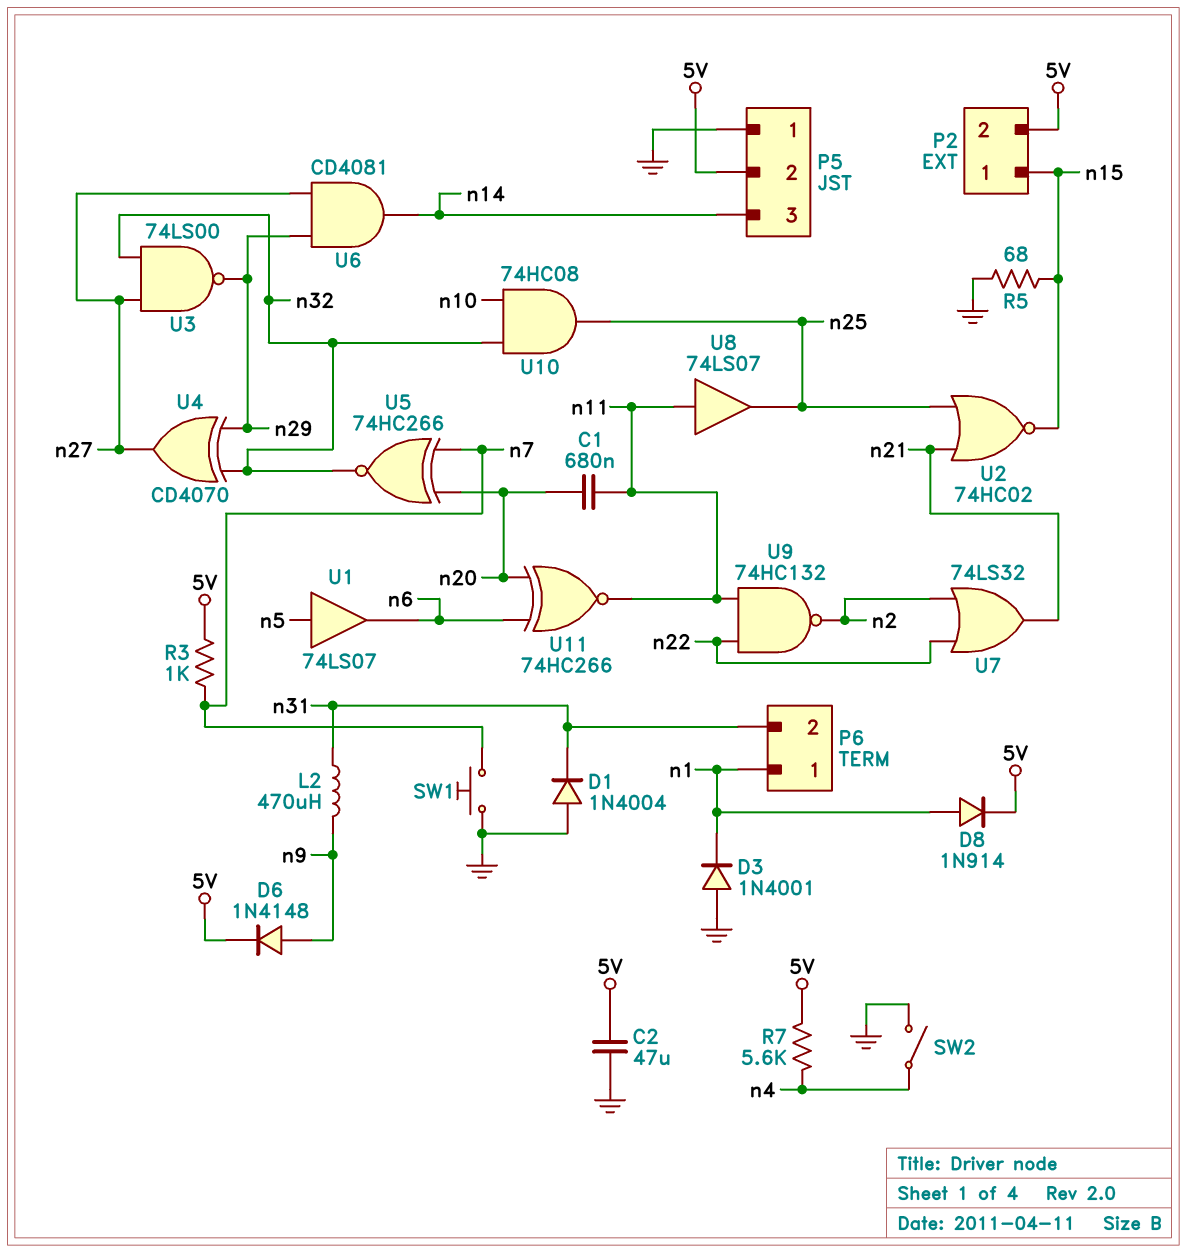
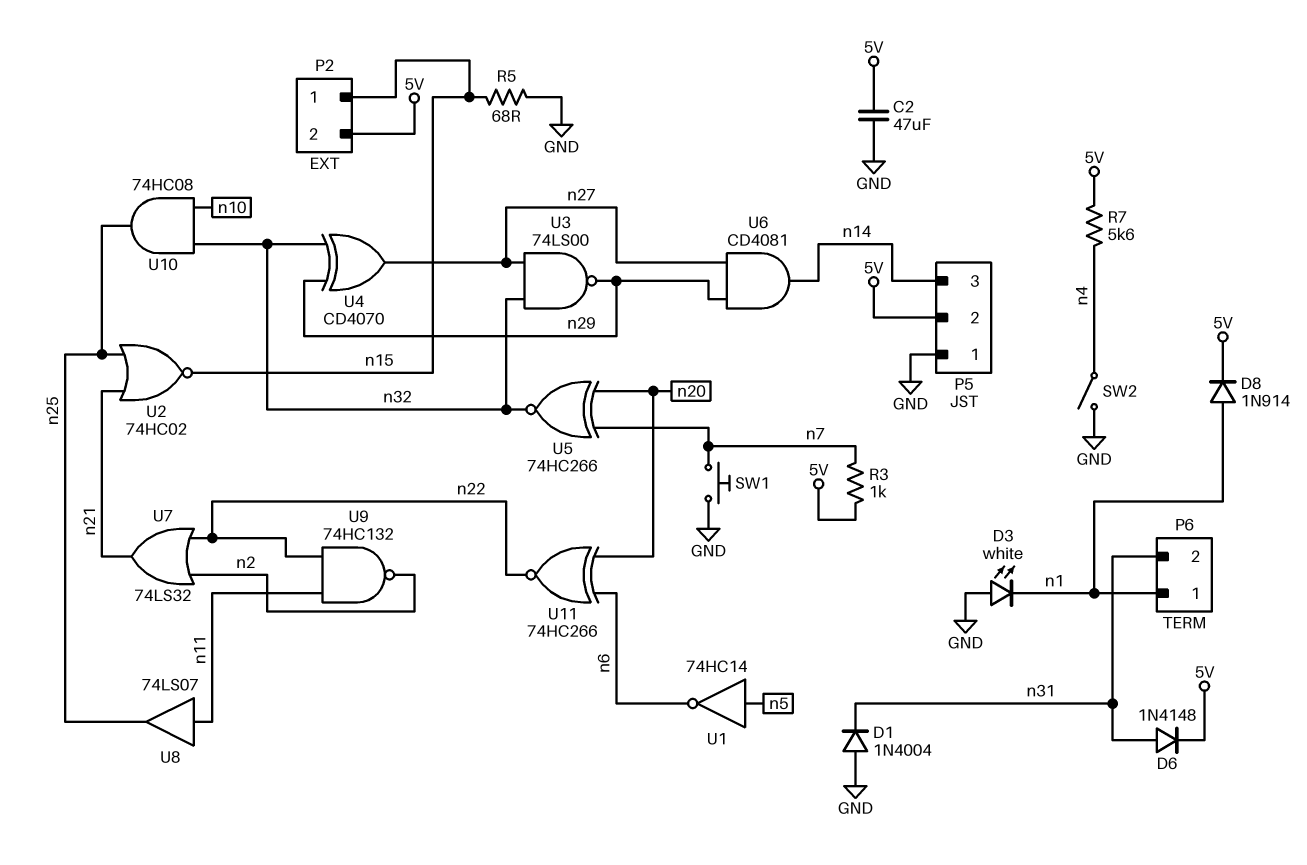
C1: 680nF (n11, n20) -> none
D3: diode 1N4001 (A GND, K n1) -> LED white (A GND, K n1)
D6: diode 1N4148 (A n9, K 5V) -> diode 1N4148 (A n31, K 5V)
L2: 470uH (n9, n31) -> none
U1: buffer 74LS07 (in n5, out n6) -> NOT 74HC14 (in n5, out n6)
U11: XNOR 74HC266 (in n6, in n20, out n11) -> XNOR 74HC266 (in n6, in n20, out n22)

